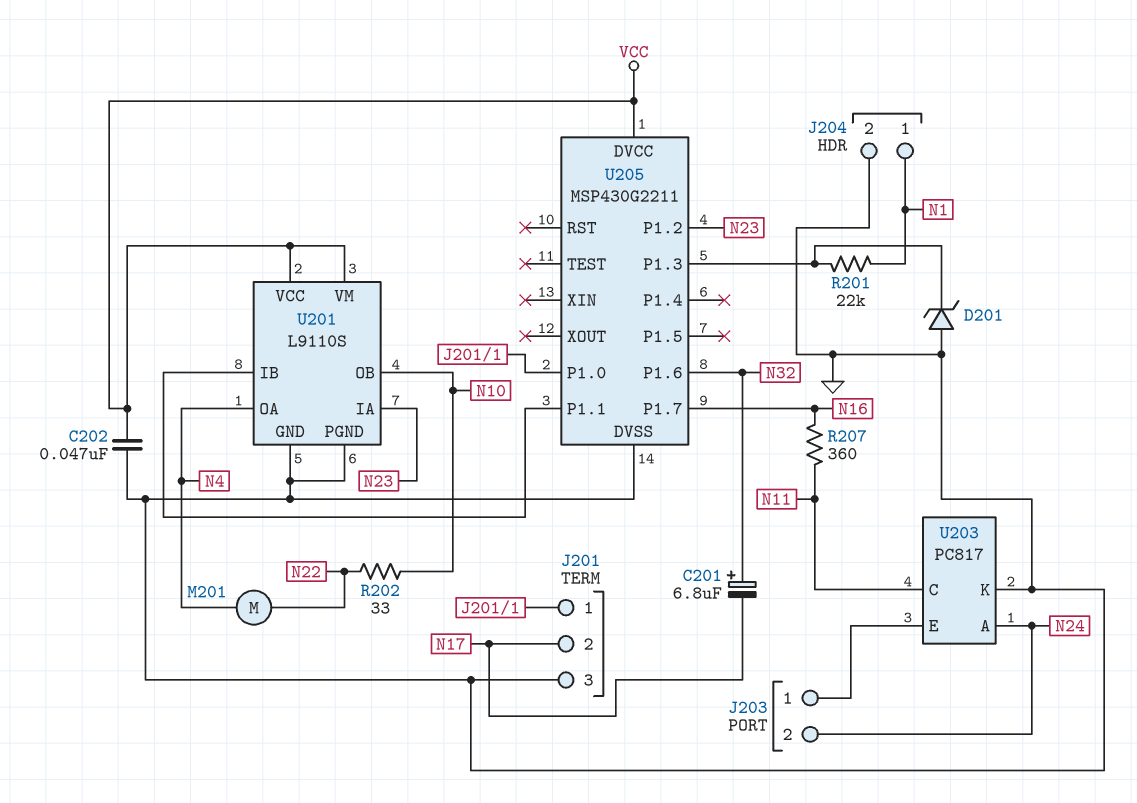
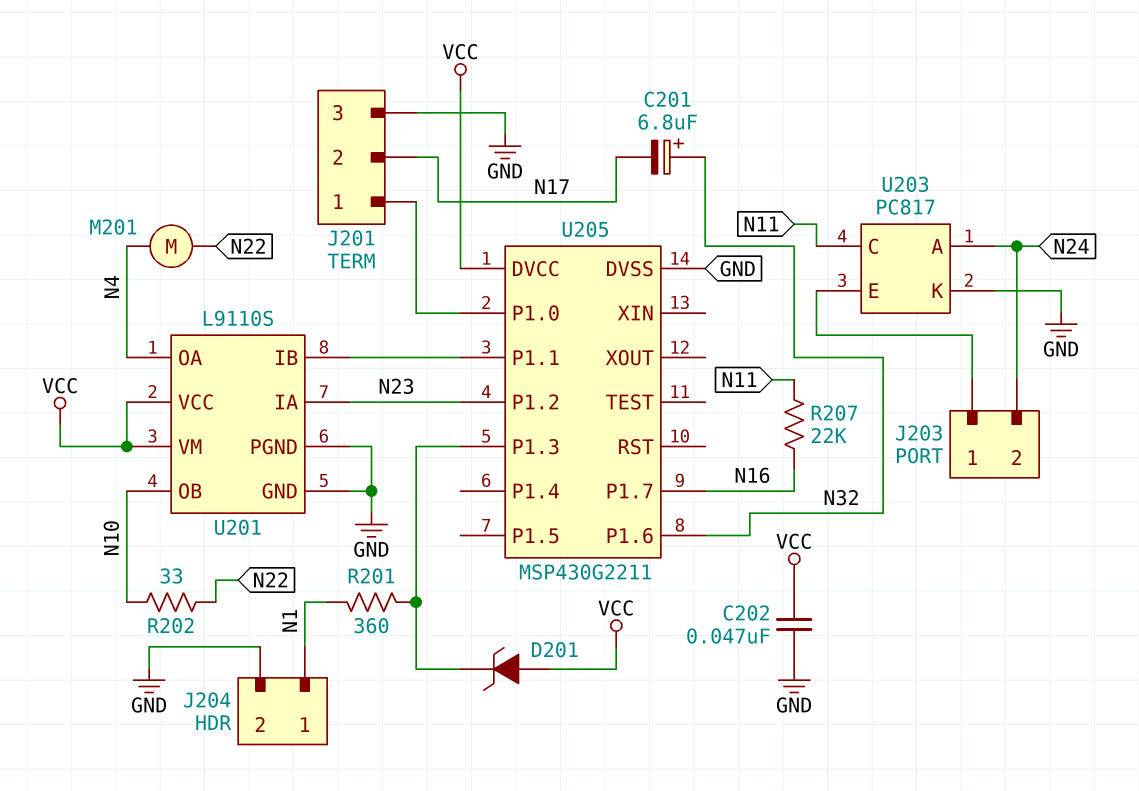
D201: zener (A GND, K U205/P1.3) -> zener (A VCC, K U205/P1.3)
R201: 22k (N1, U205/P1.3) -> 360 (N1, U205/P1.3)
R207: 360 (N11, N16) -> 22k (N11, N16)

